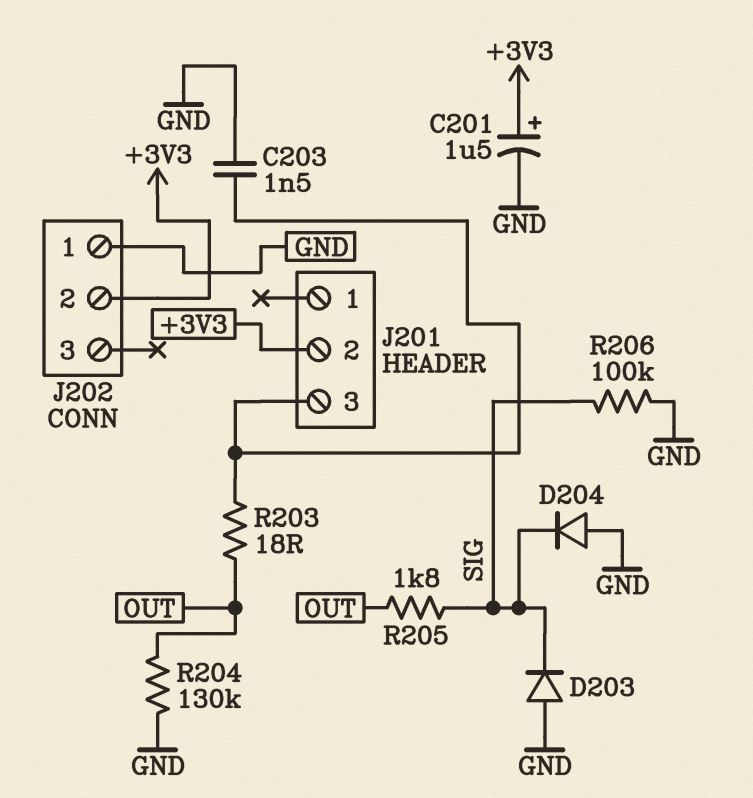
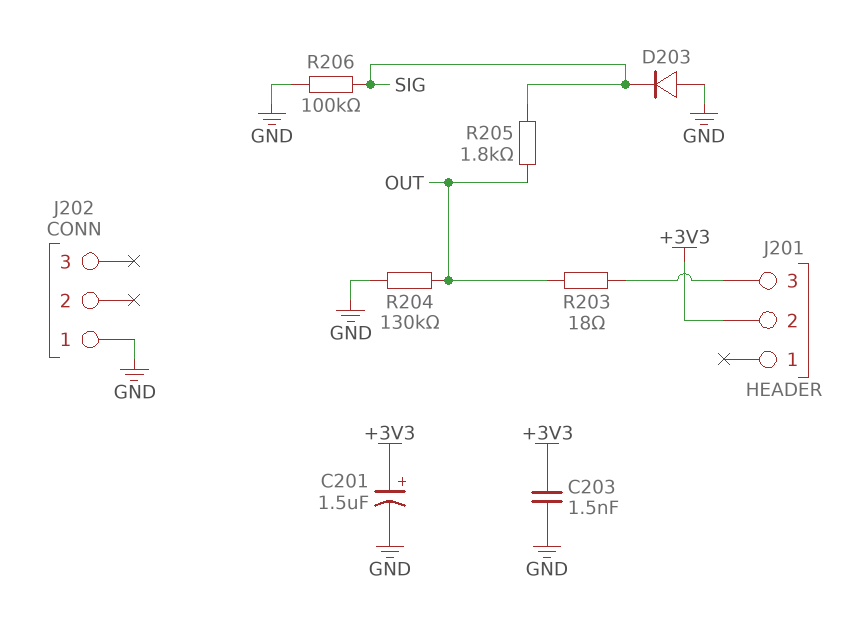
C203: 1.5nF (GND, J201/3) -> 1.5nF (+3V3, GND)
D204: diode (A GND, K SIG) -> none
J202 pin 2: +3V3 -> none

